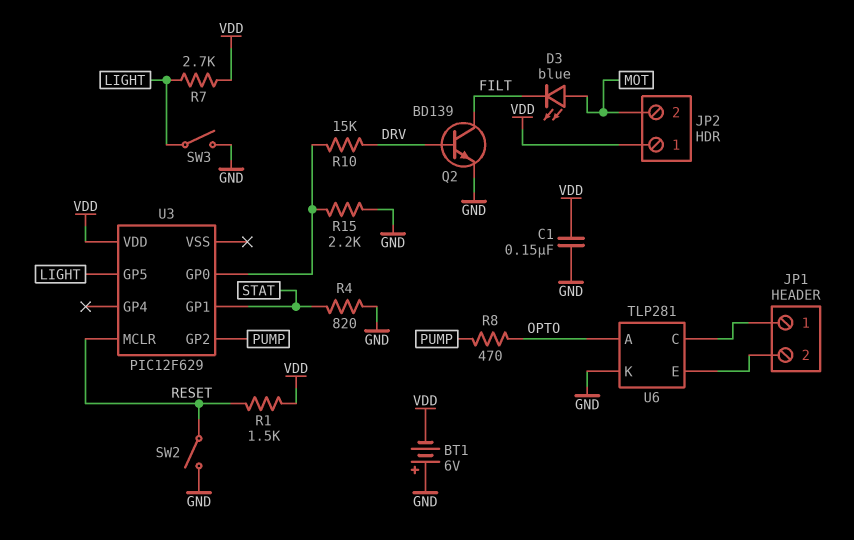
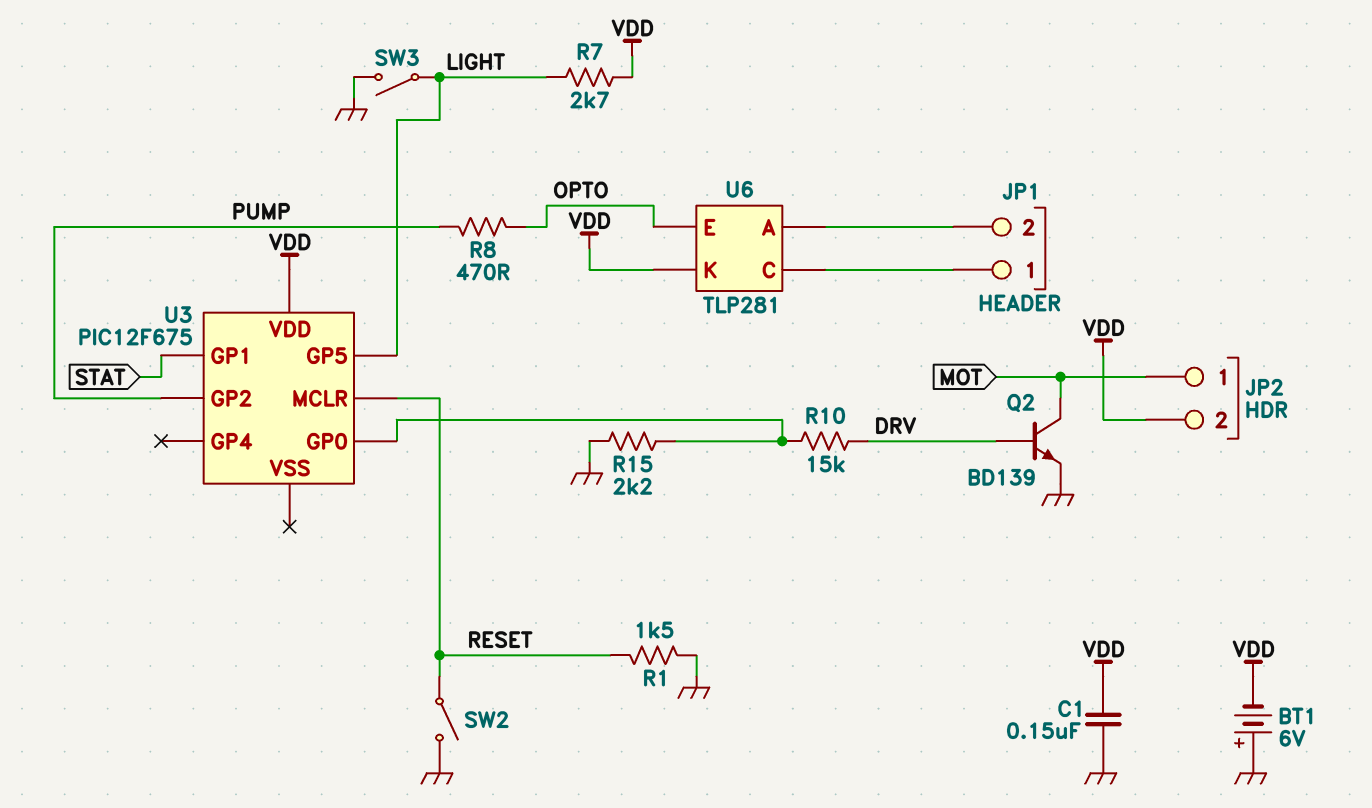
D3: LED blue (A MOT, K FILT) -> none
JP2 pin 1: VDD -> MOT
JP2 pin 2: MOT -> VDD
Q2: NPN BD139 (B DRV, C FILT, E GND) -> NPN BD139 (B DRV, C MOT, E GND)
R1: 1.5k (RESET, VDD) -> 1.5k (GND, RESET)
R4: 820 (GND, STAT) -> none
U3: PIC12F629 -> PIC12F675
U6 pin A: OPTO -> JP1/2
U6 pin E: JP1/2 -> OPTO
U6 pin K: GND -> VDD

